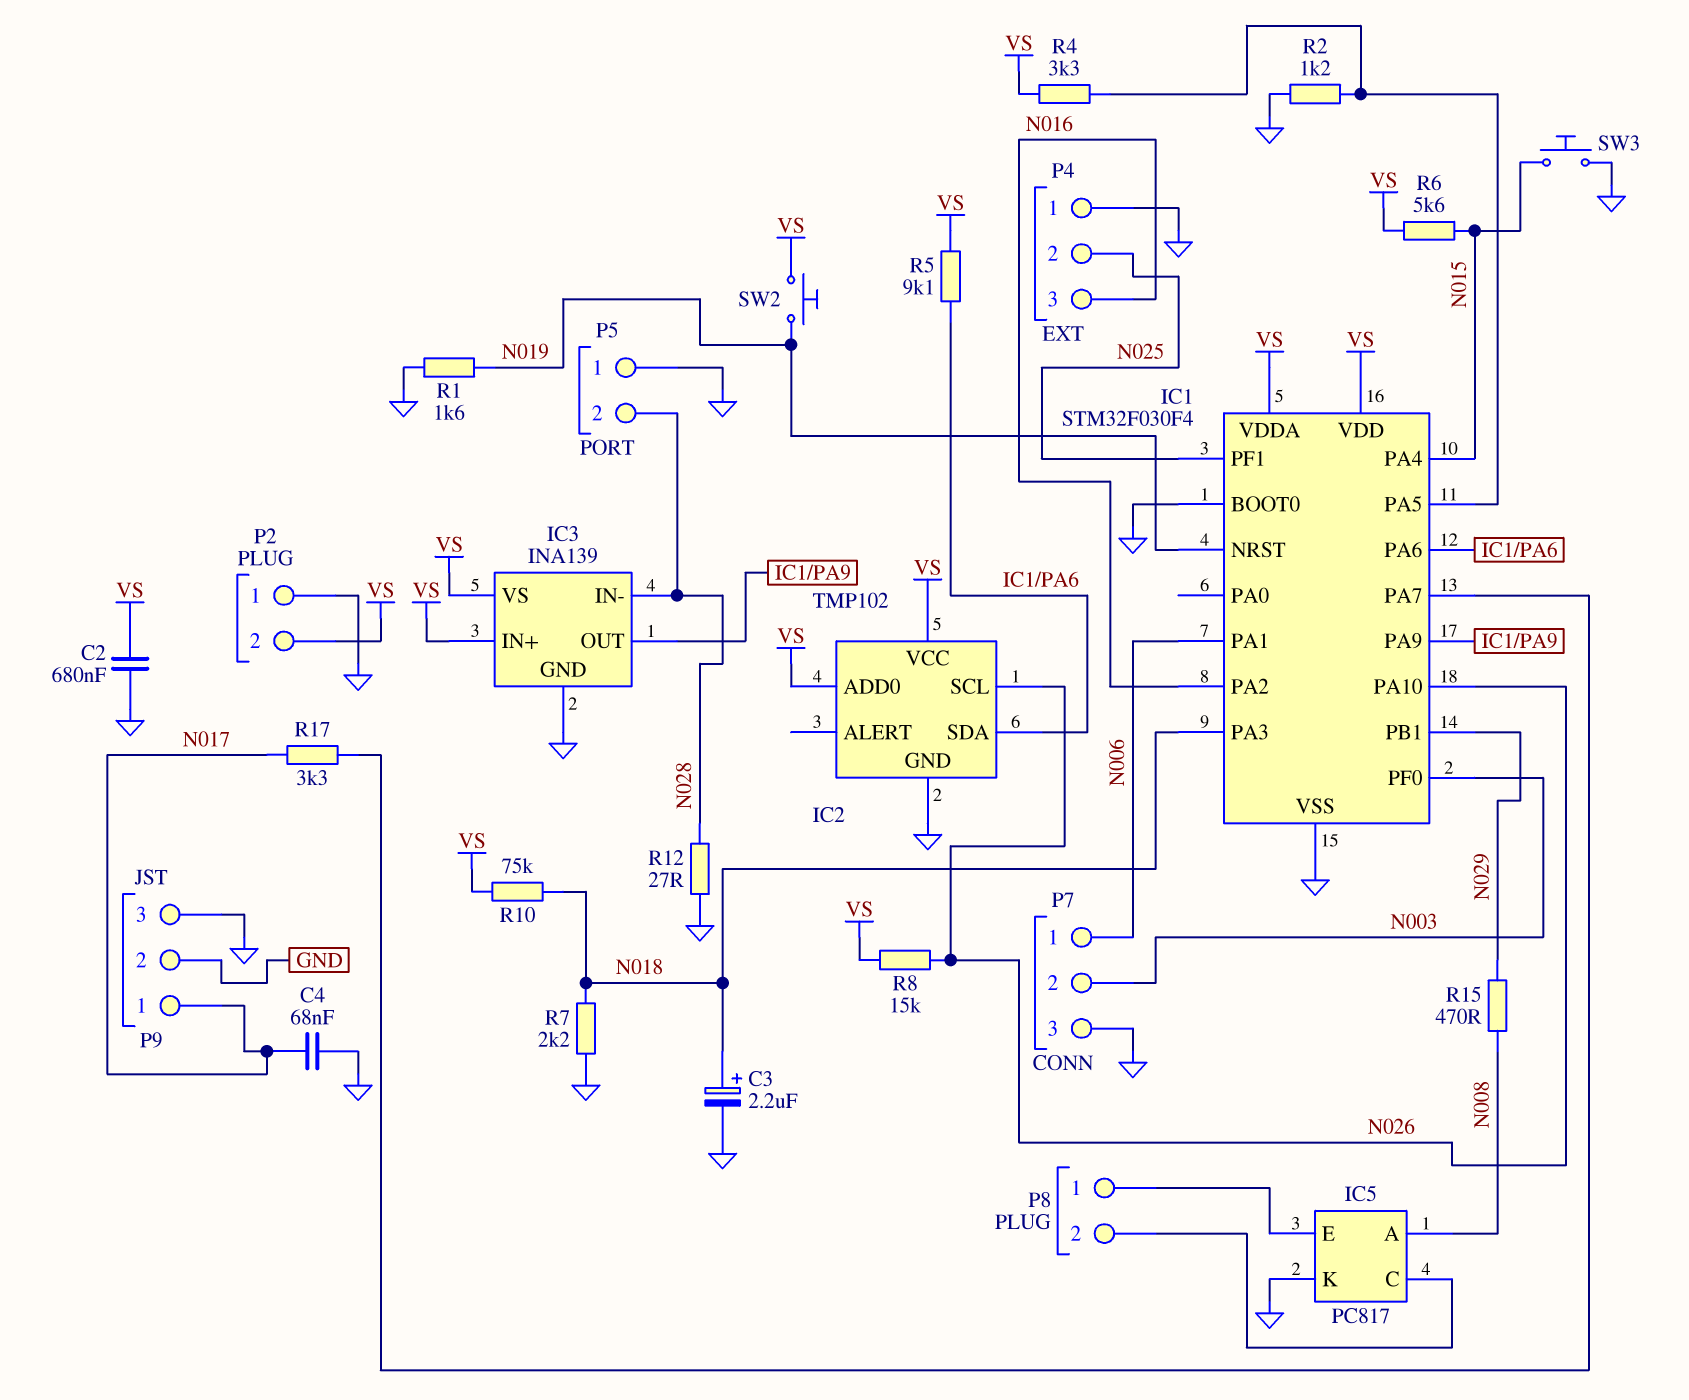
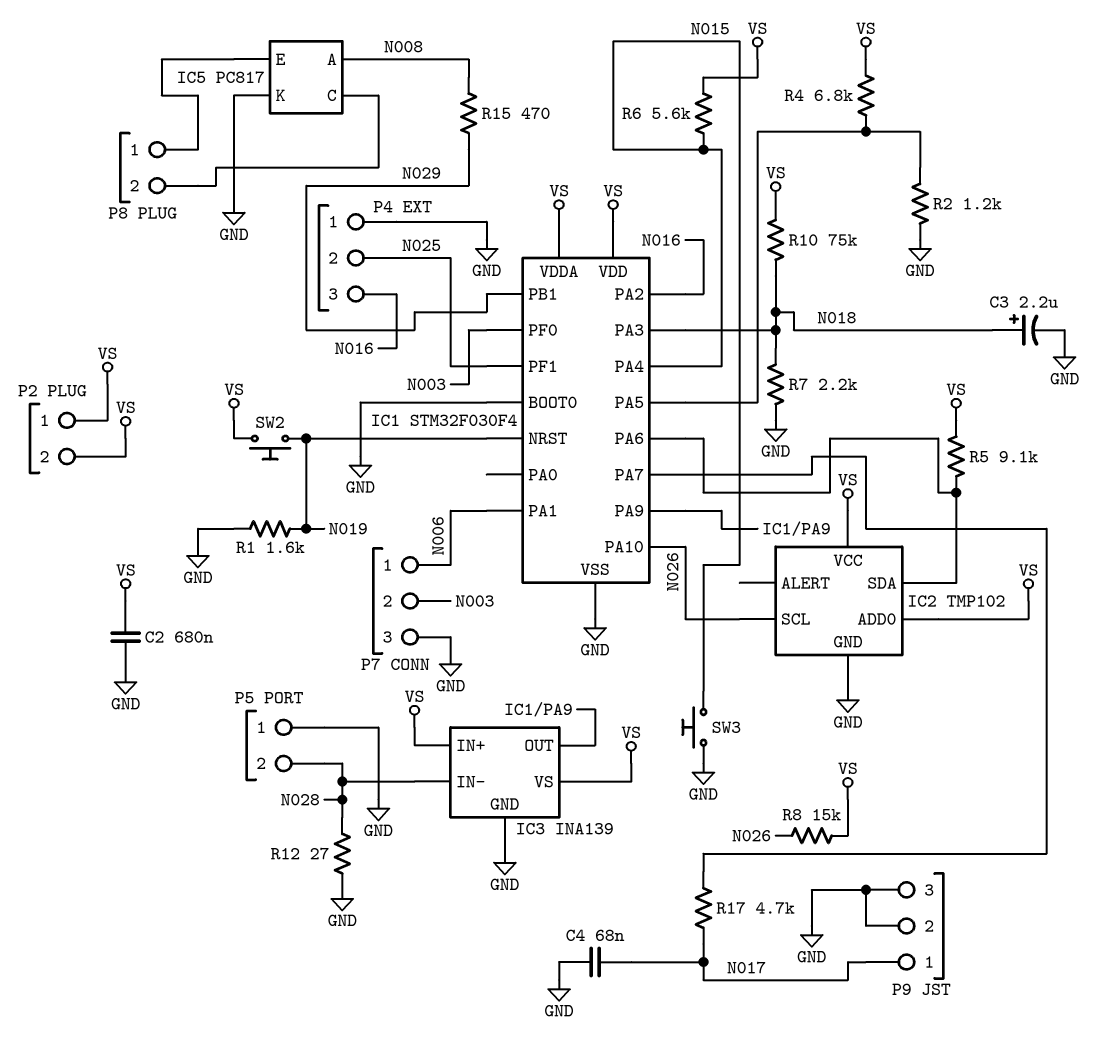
P2 pin 1: GND -> VS
R4: 3.3k (IC1/PA5, VS) -> 6.8k (IC1/PA5, VS)
R17: 3.3k (IC1/PA7, N017) -> 4.7k (IC1/PA7, N017)

